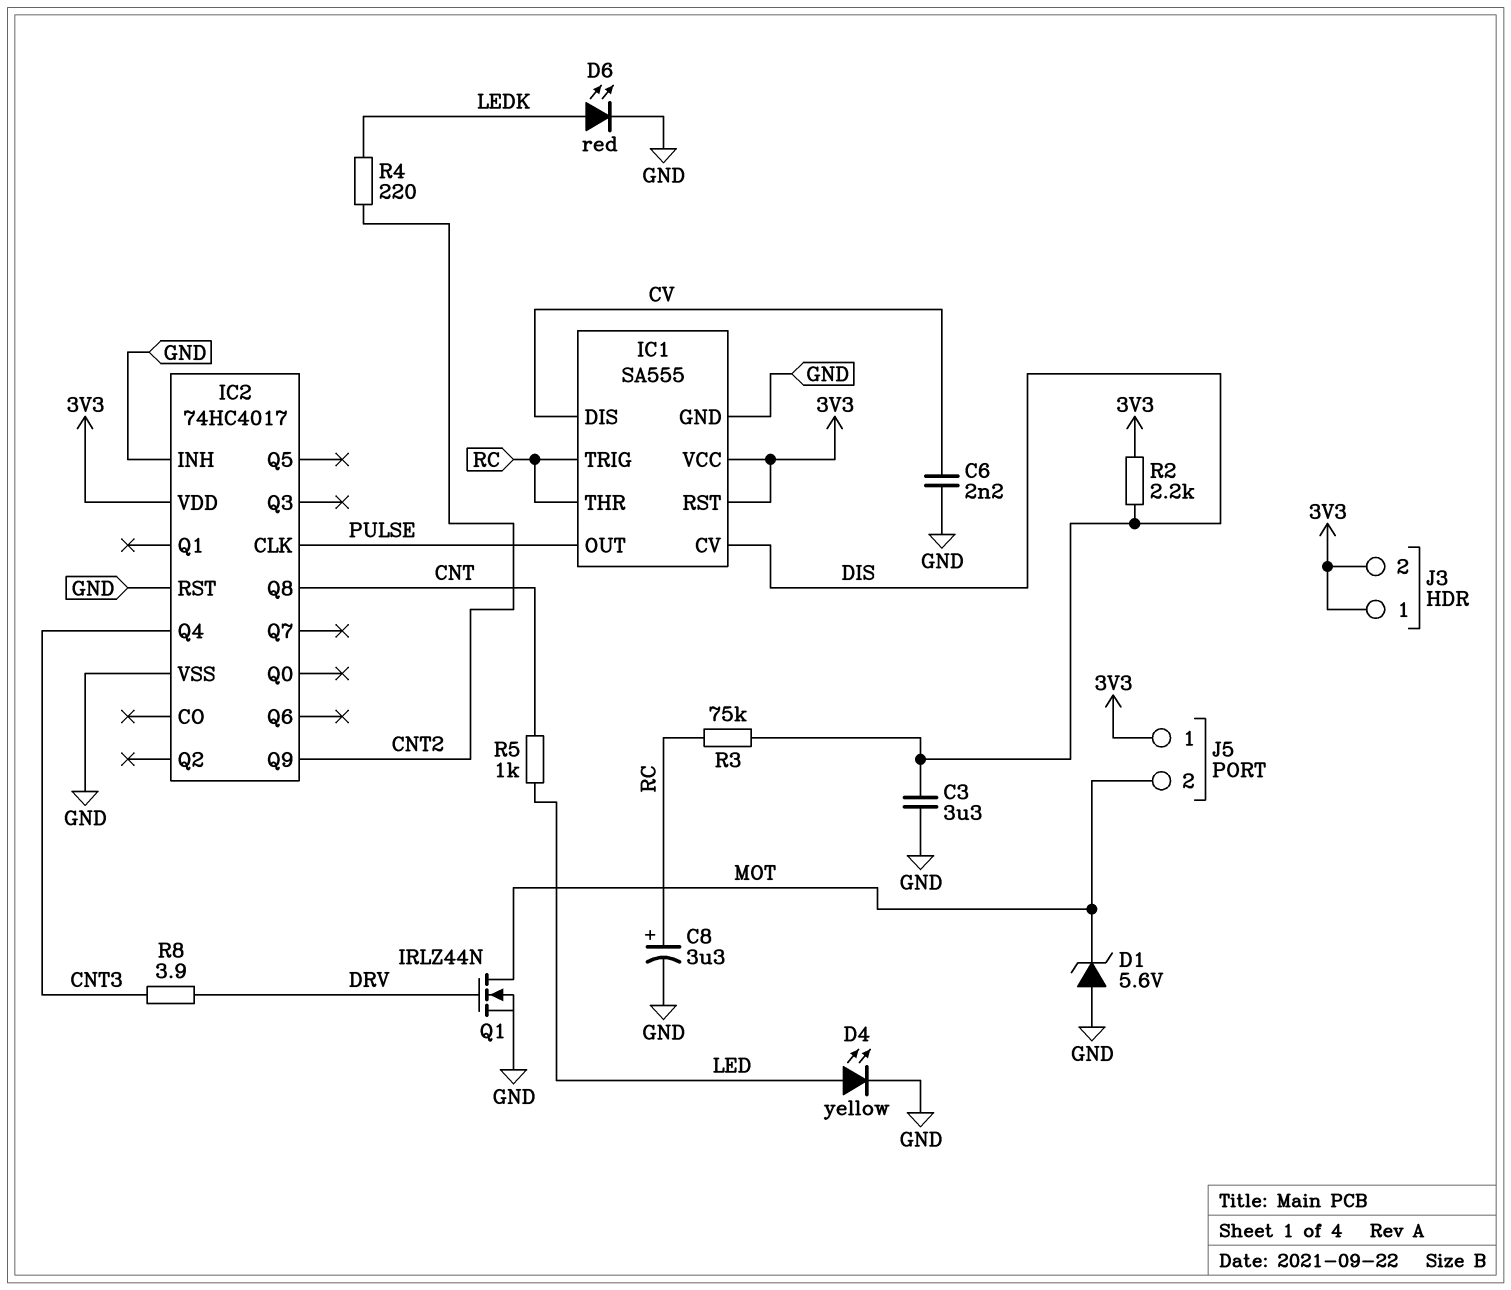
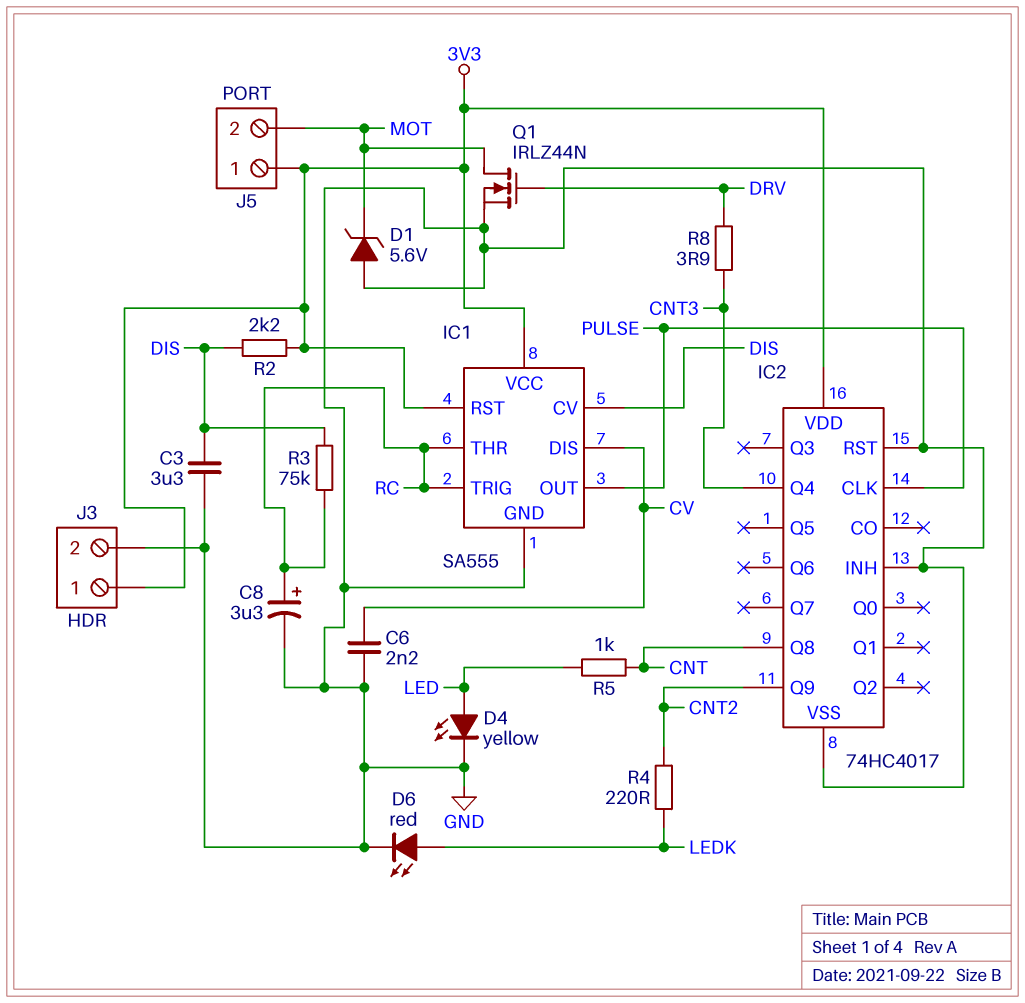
J3 pin 2: 3V3 -> GND

